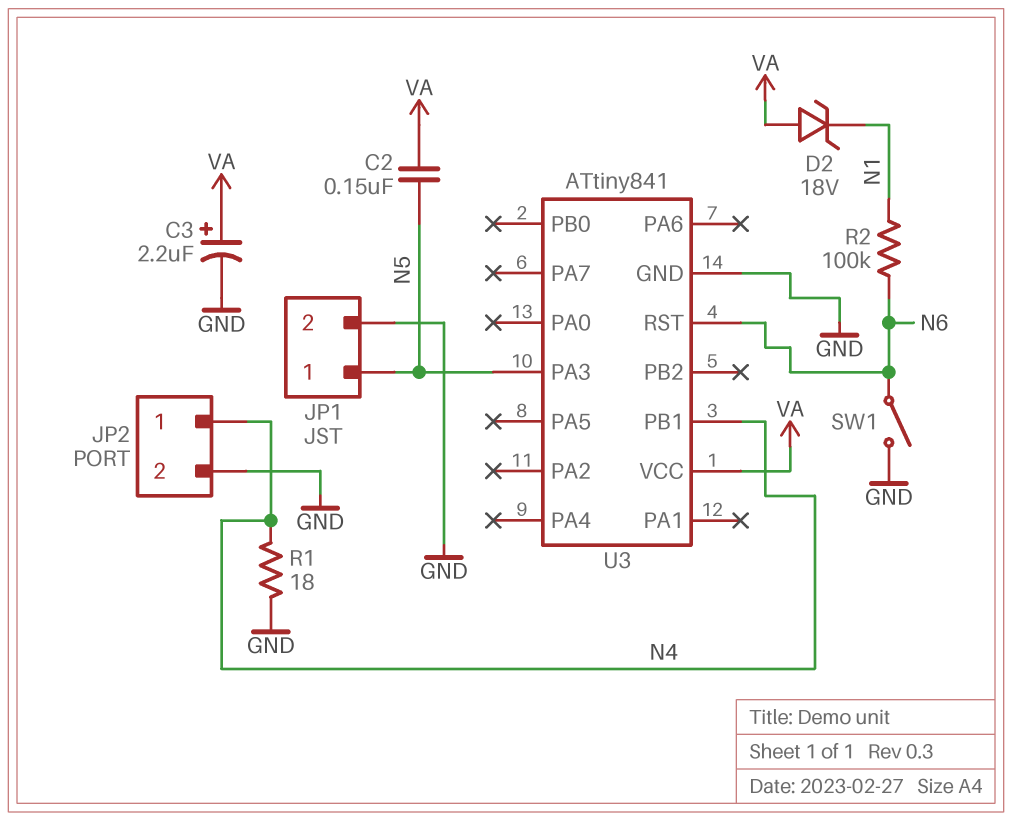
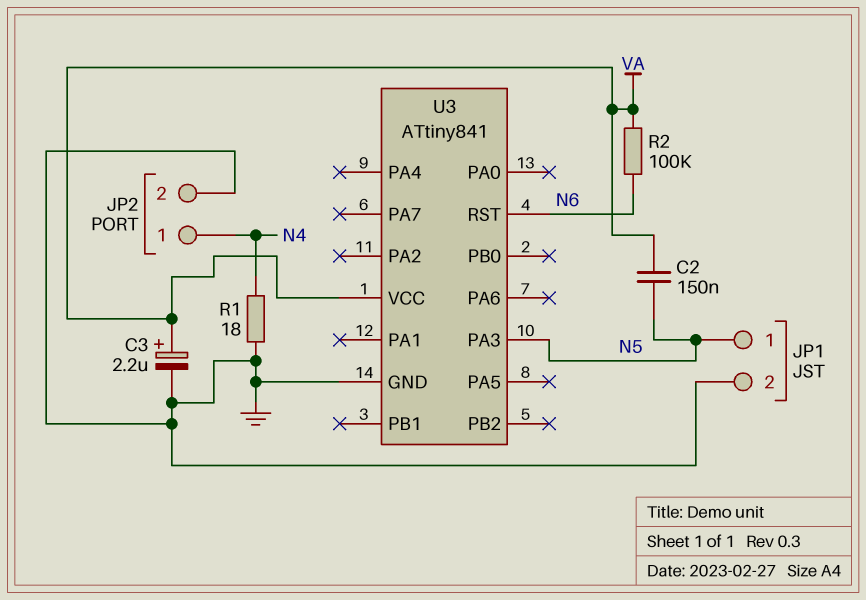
D2: zener 18V (A VA, K N1) -> none
R2: 100k (N1, N6) -> 100k (N6, VA)
SW1: switch (GND, N6) -> none
U3 pin PB1: N4 -> none

